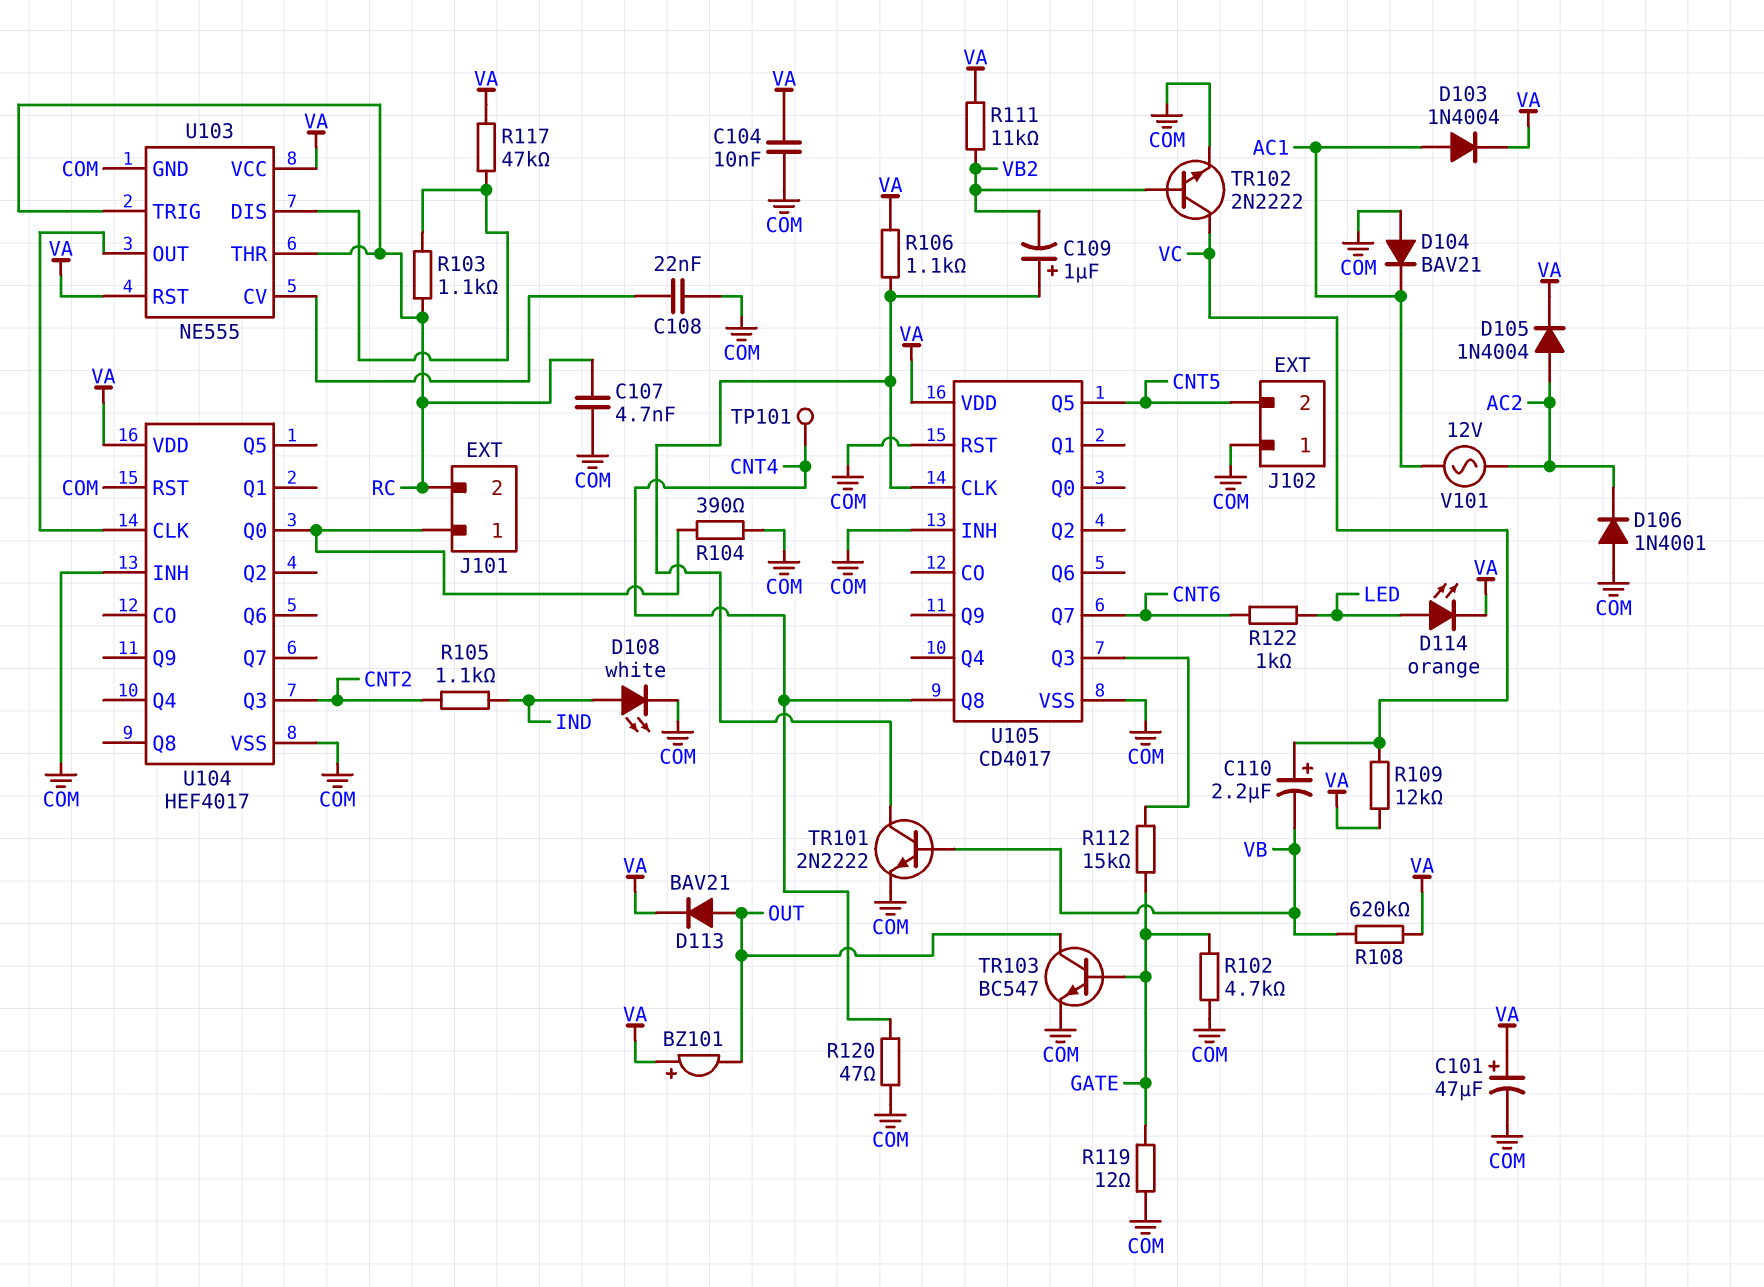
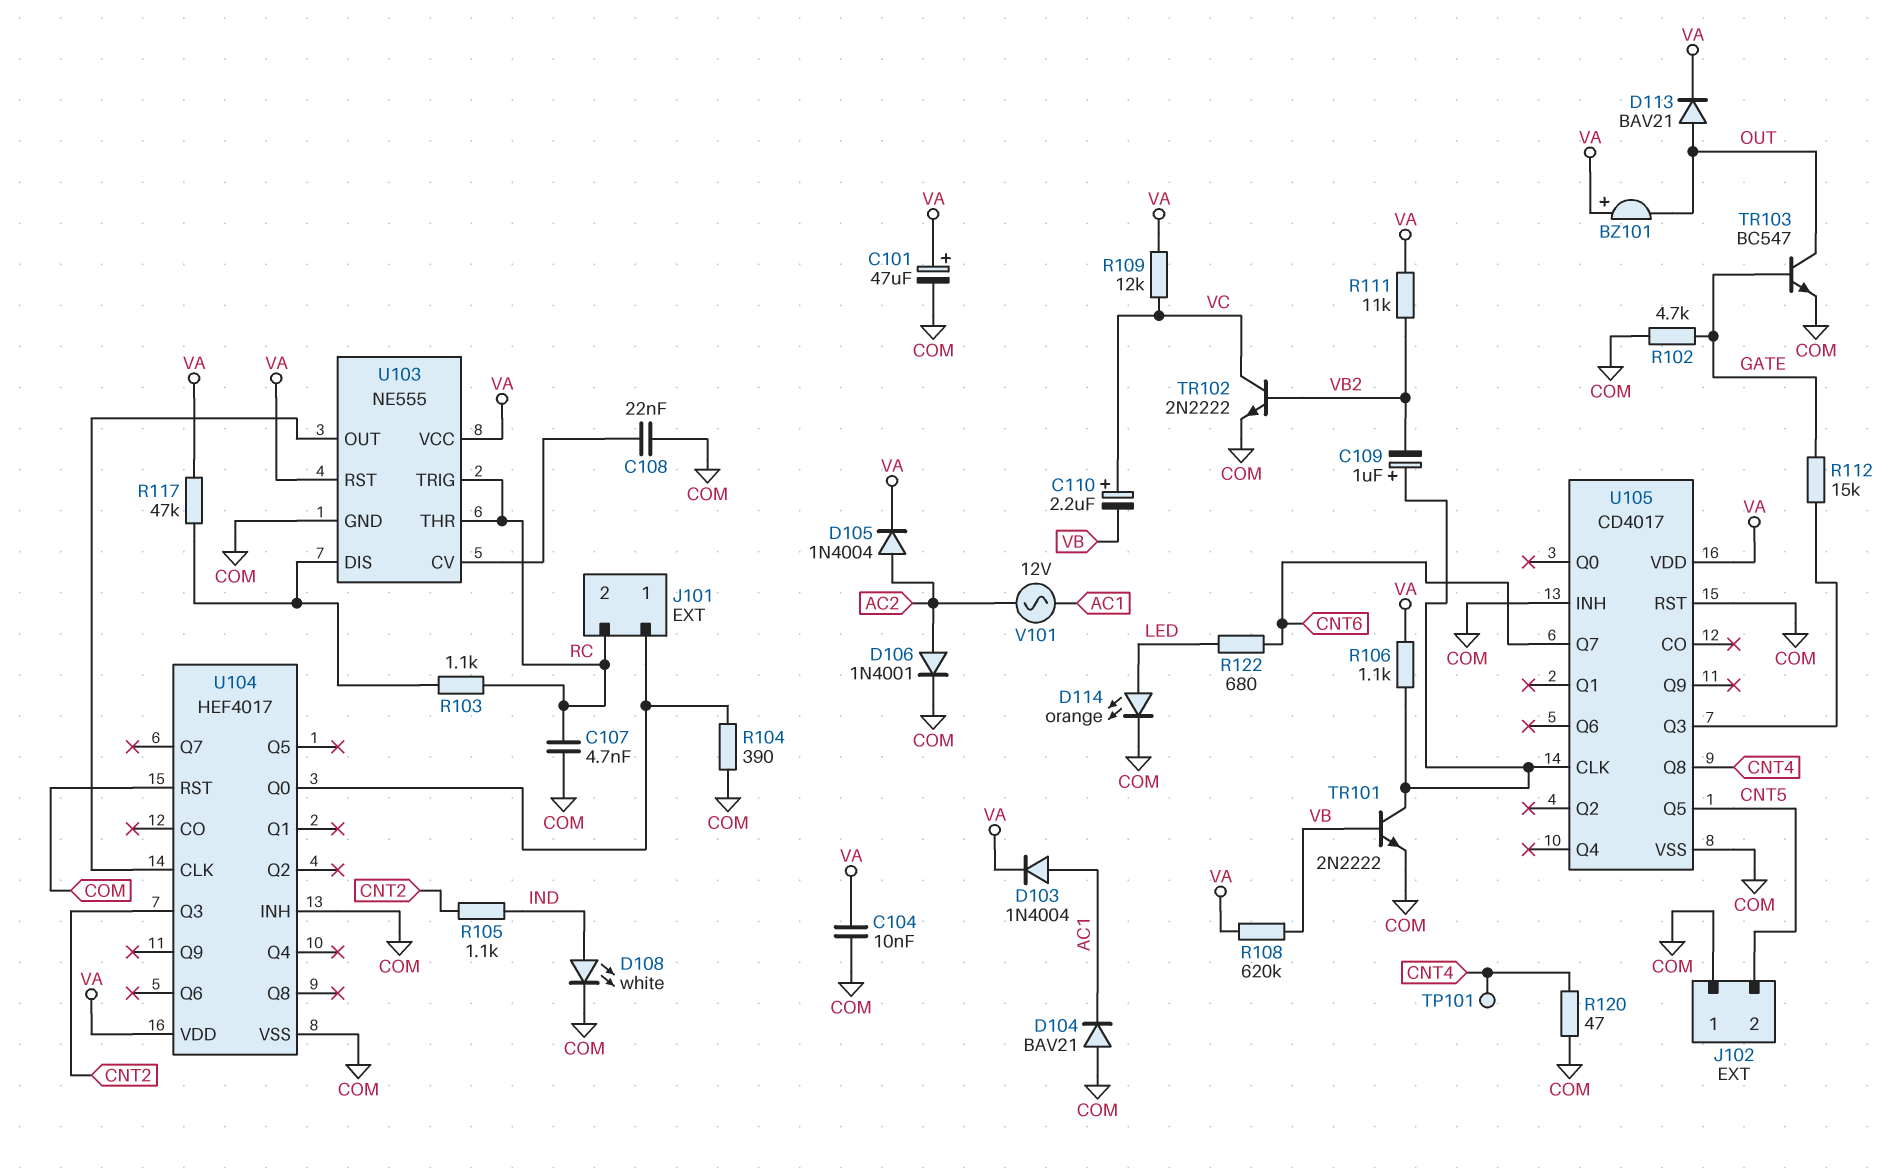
D106: diode 1N4001 (A COM, K AC2) -> diode 1N4001 (A AC2, K COM)
D114: LED orange (A LED, K VA) -> LED orange (A LED, K COM)
R119: 12 (COM, GATE) -> none
R122: 1k (CNT6, LED) -> 680 (CNT6, LED)

